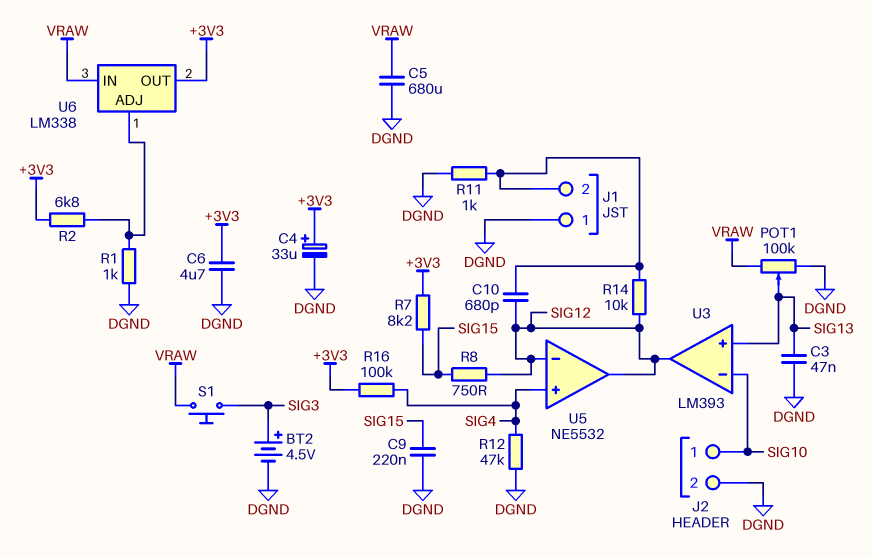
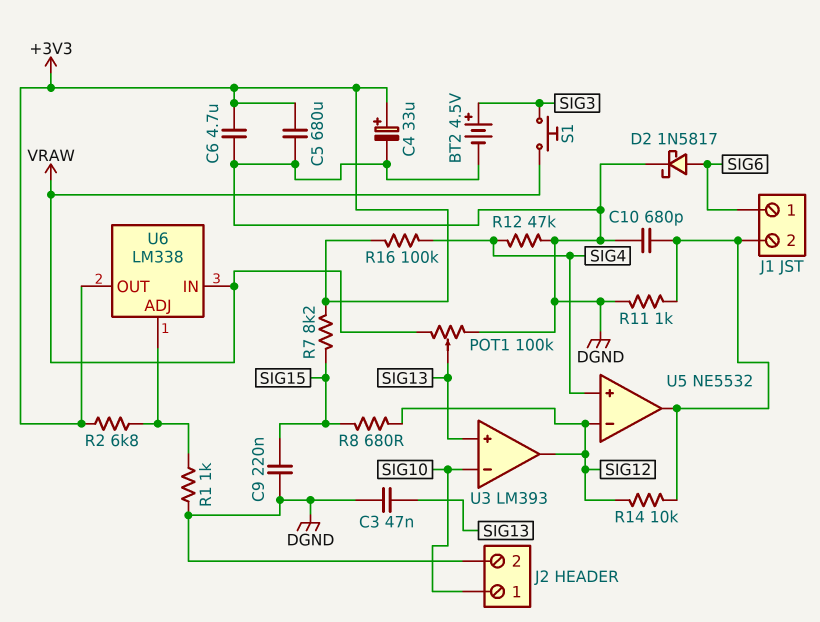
C5: 680uF (DGND, VRAW) -> 680uF (+3V3, DGND)
C10: 680pF (J1/2, SIG12) -> 680pF (DGND, J1/2)
D2: none -> schottky 1N5817 (A SIG6, K DGND)
J1 pin 1: DGND -> SIG6
R8: 750 (SIG12, SIG15) -> 680 (SIG12, SIG15)
U5 pin out: SIG12 -> J1/2

